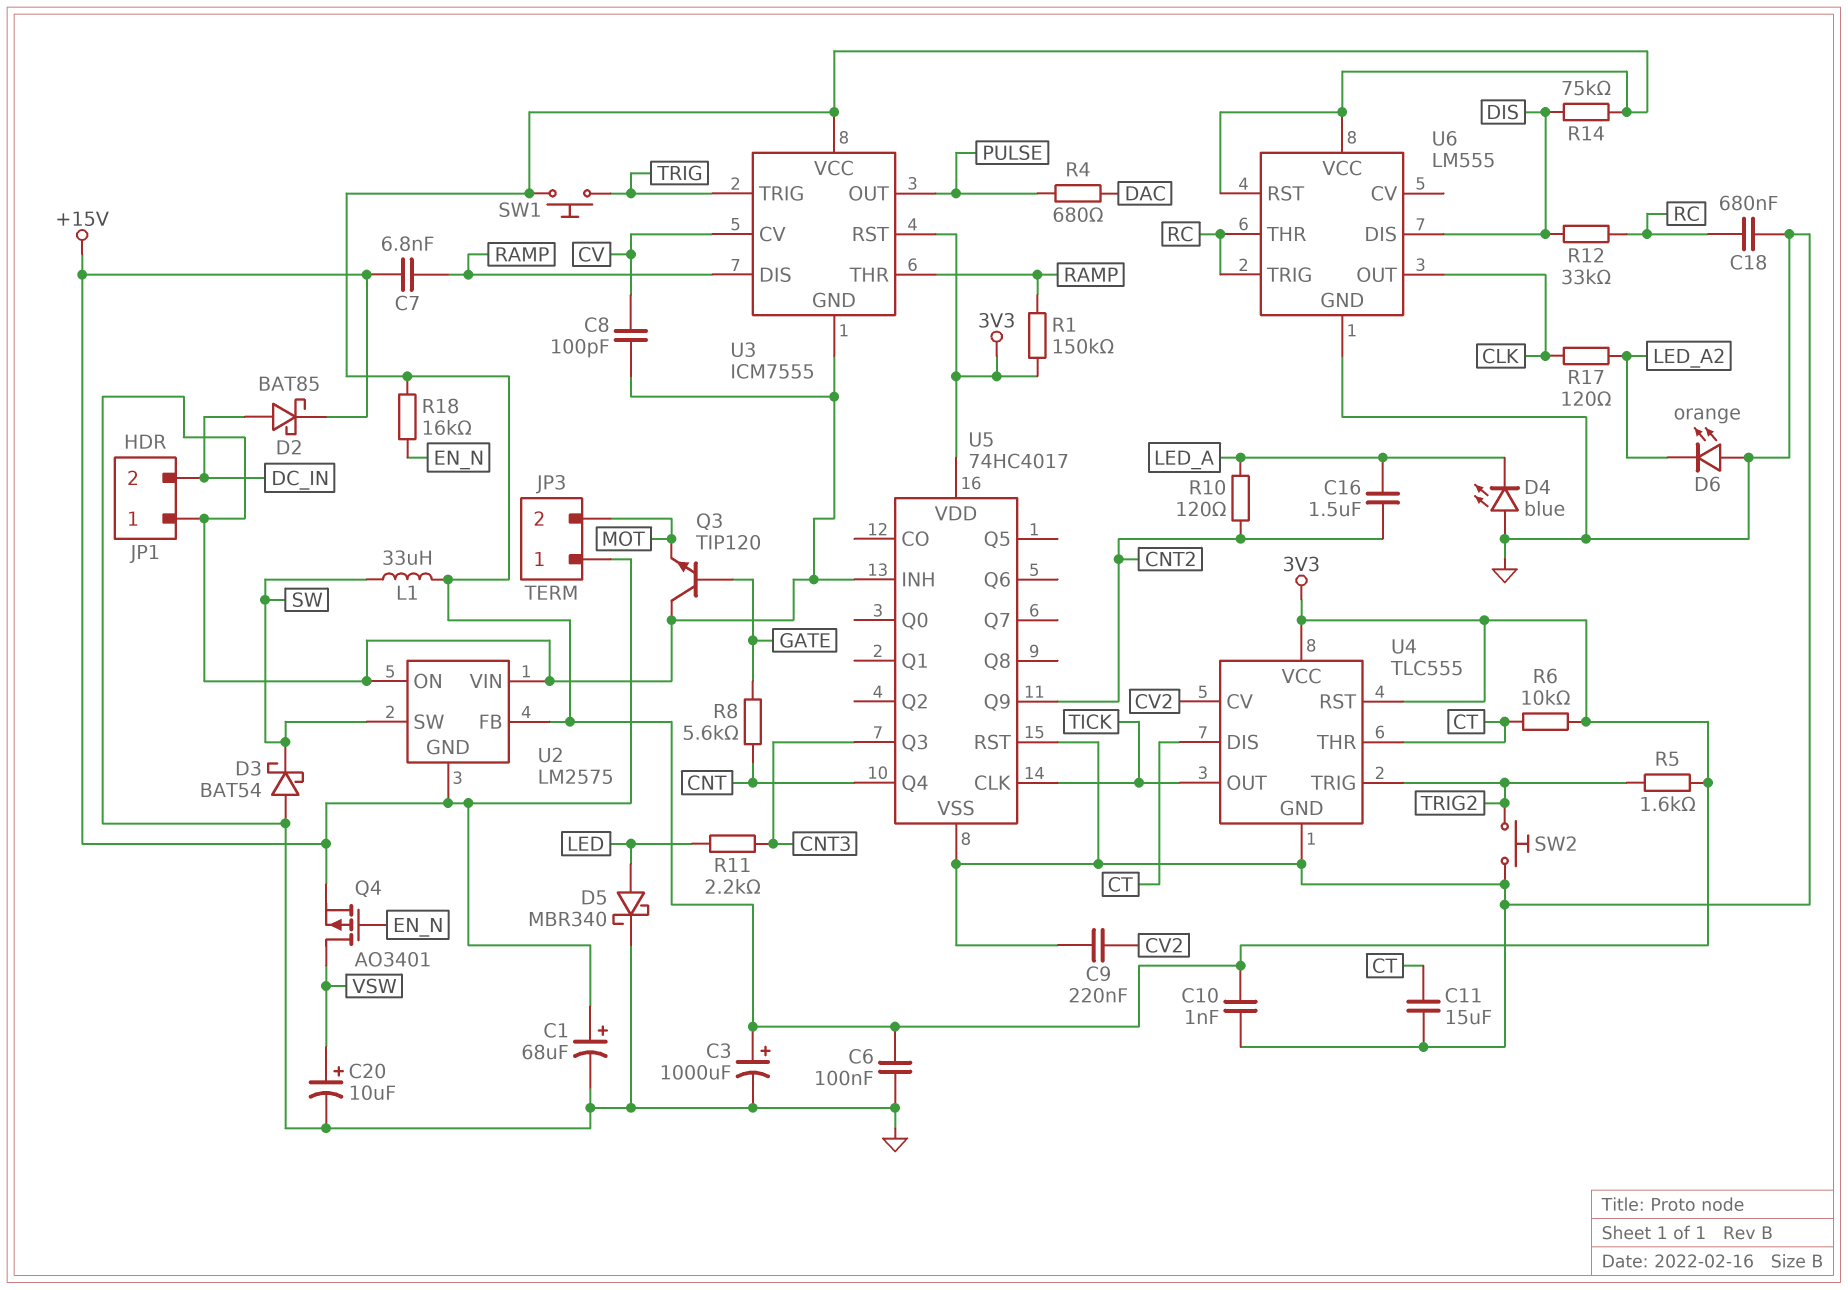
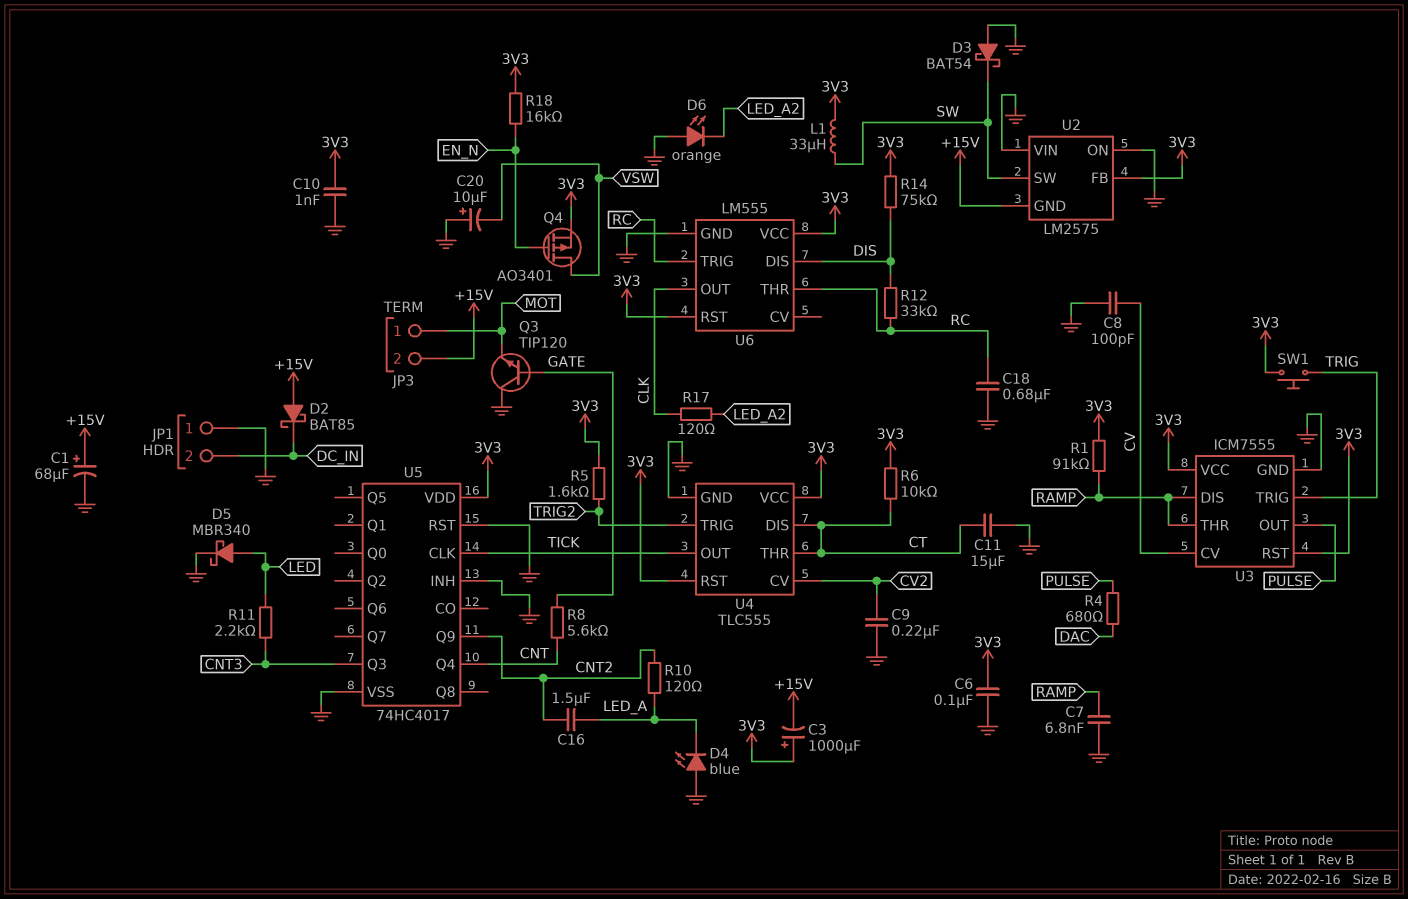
C3: 1000uF (plus 3V3, minus GND) -> 1000uF (plus 3V3, minus +15V)
C7: 6.8nF (+15V, RAMP) -> 6.8nF (GND, RAMP)
C20: 10uF (plus VSW, minus GND) -> 10uF (plus GND, minus VSW)
D2: schottky BAT85 (A DC_IN, K +15V) -> schottky BAT85 (A +15V, K DC_IN)
JP3 pin 1: +15V -> MOT
JP3 pin 2: MOT -> +15V
Q4: PMOS AO3401 (G EN_N, D VSW, S +15V) -> PMOS AO3401 (G EN_N, D VSW, S 3V3)
R1: 150k (3V3, RAMP) -> 91k (3V3, RAMP)
SW2: button (GND, TRIG2) -> none

